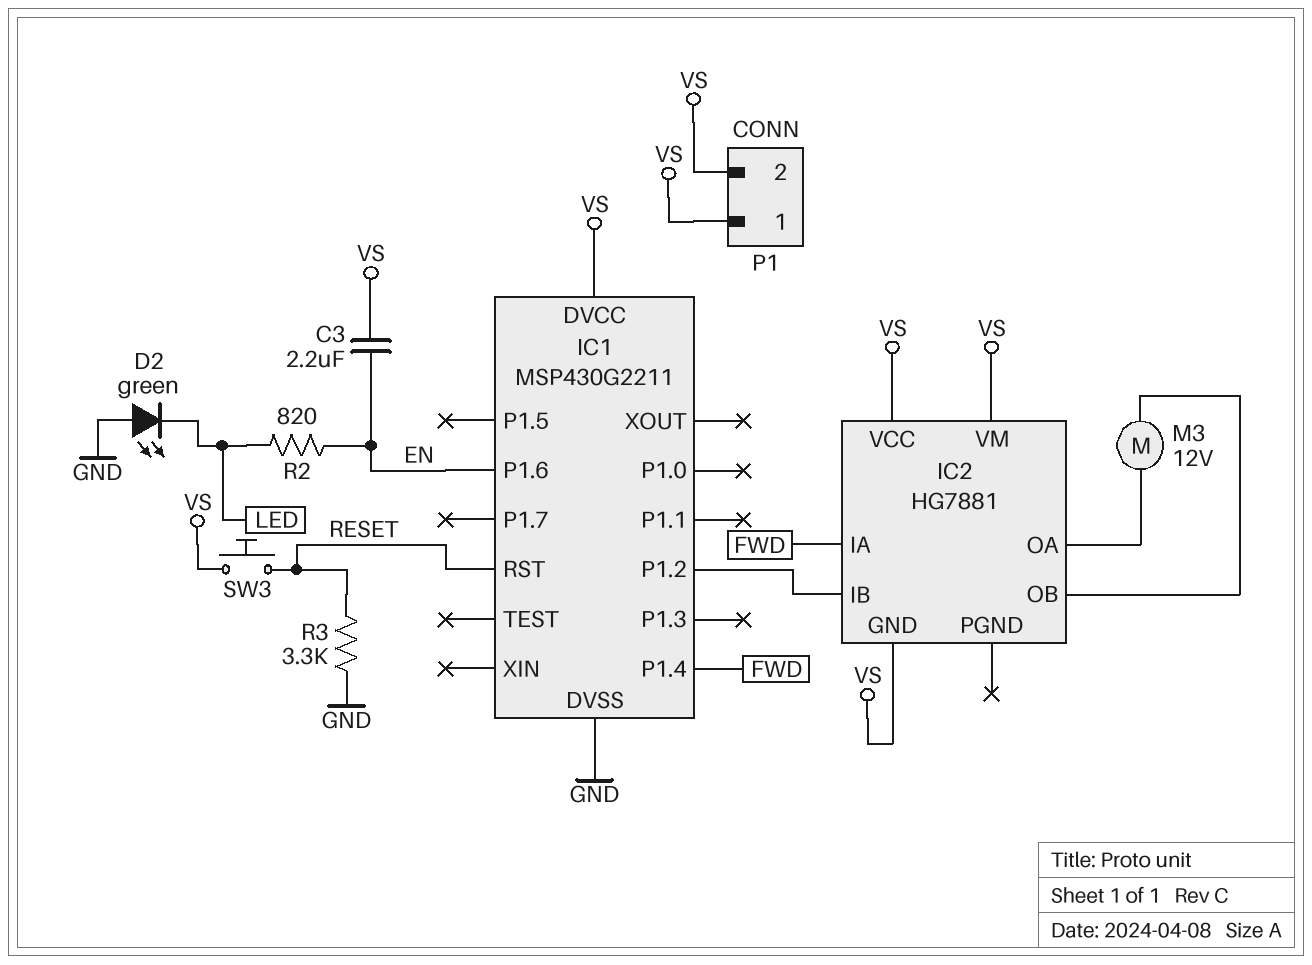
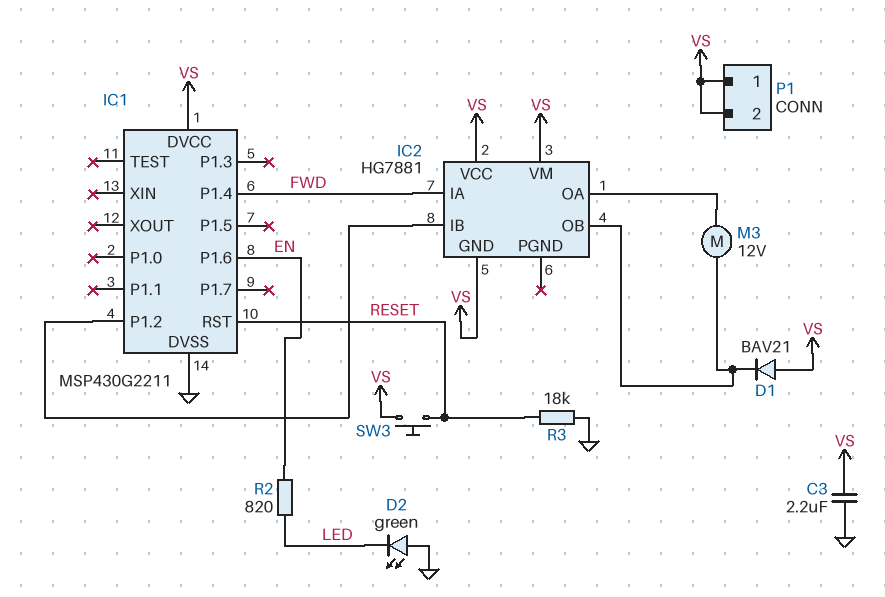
C3: 2.2uF (EN, VS) -> 2.2uF (GND, VS)
D1: none -> diode BAV21 (A VS, K IC2/OB)
R3: 3.3k (GND, RESET) -> 18k (GND, RESET)

